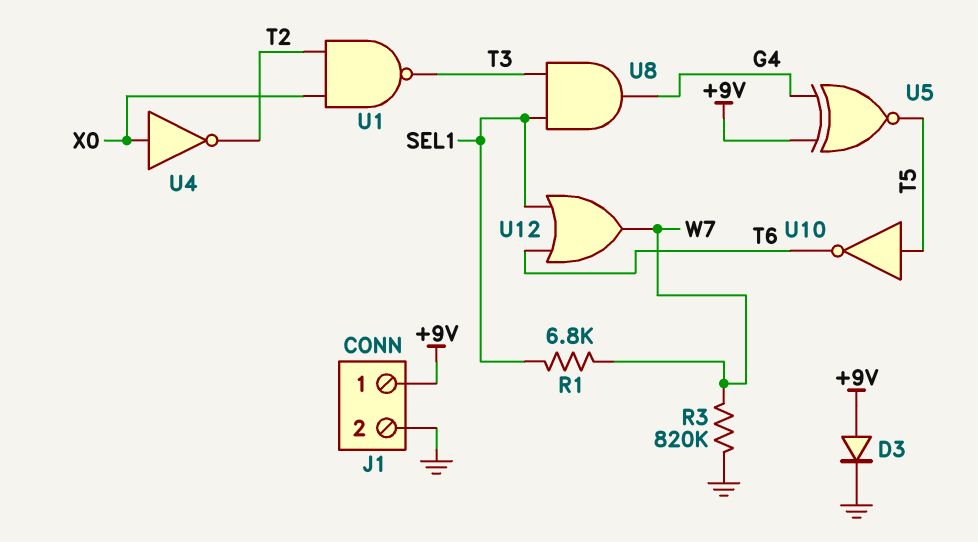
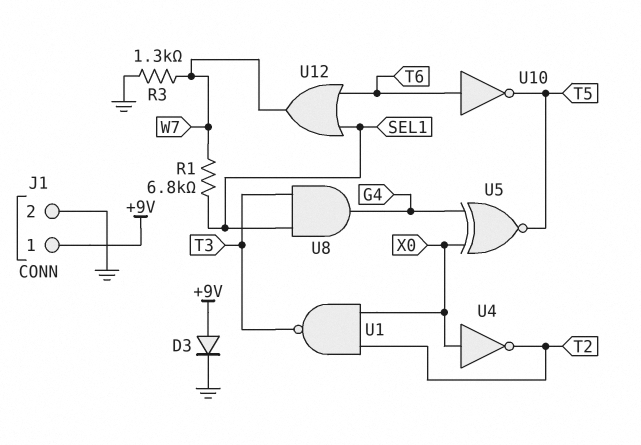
R3: 820k (GND, W7) -> 1.3k (GND, W7)
U5: XNOR (in +9V, in G4, out T5) -> XNOR (in G4, in X0, out T5)
U10: NOT (in T5, out T6) -> NOT (in T6, out T5)

